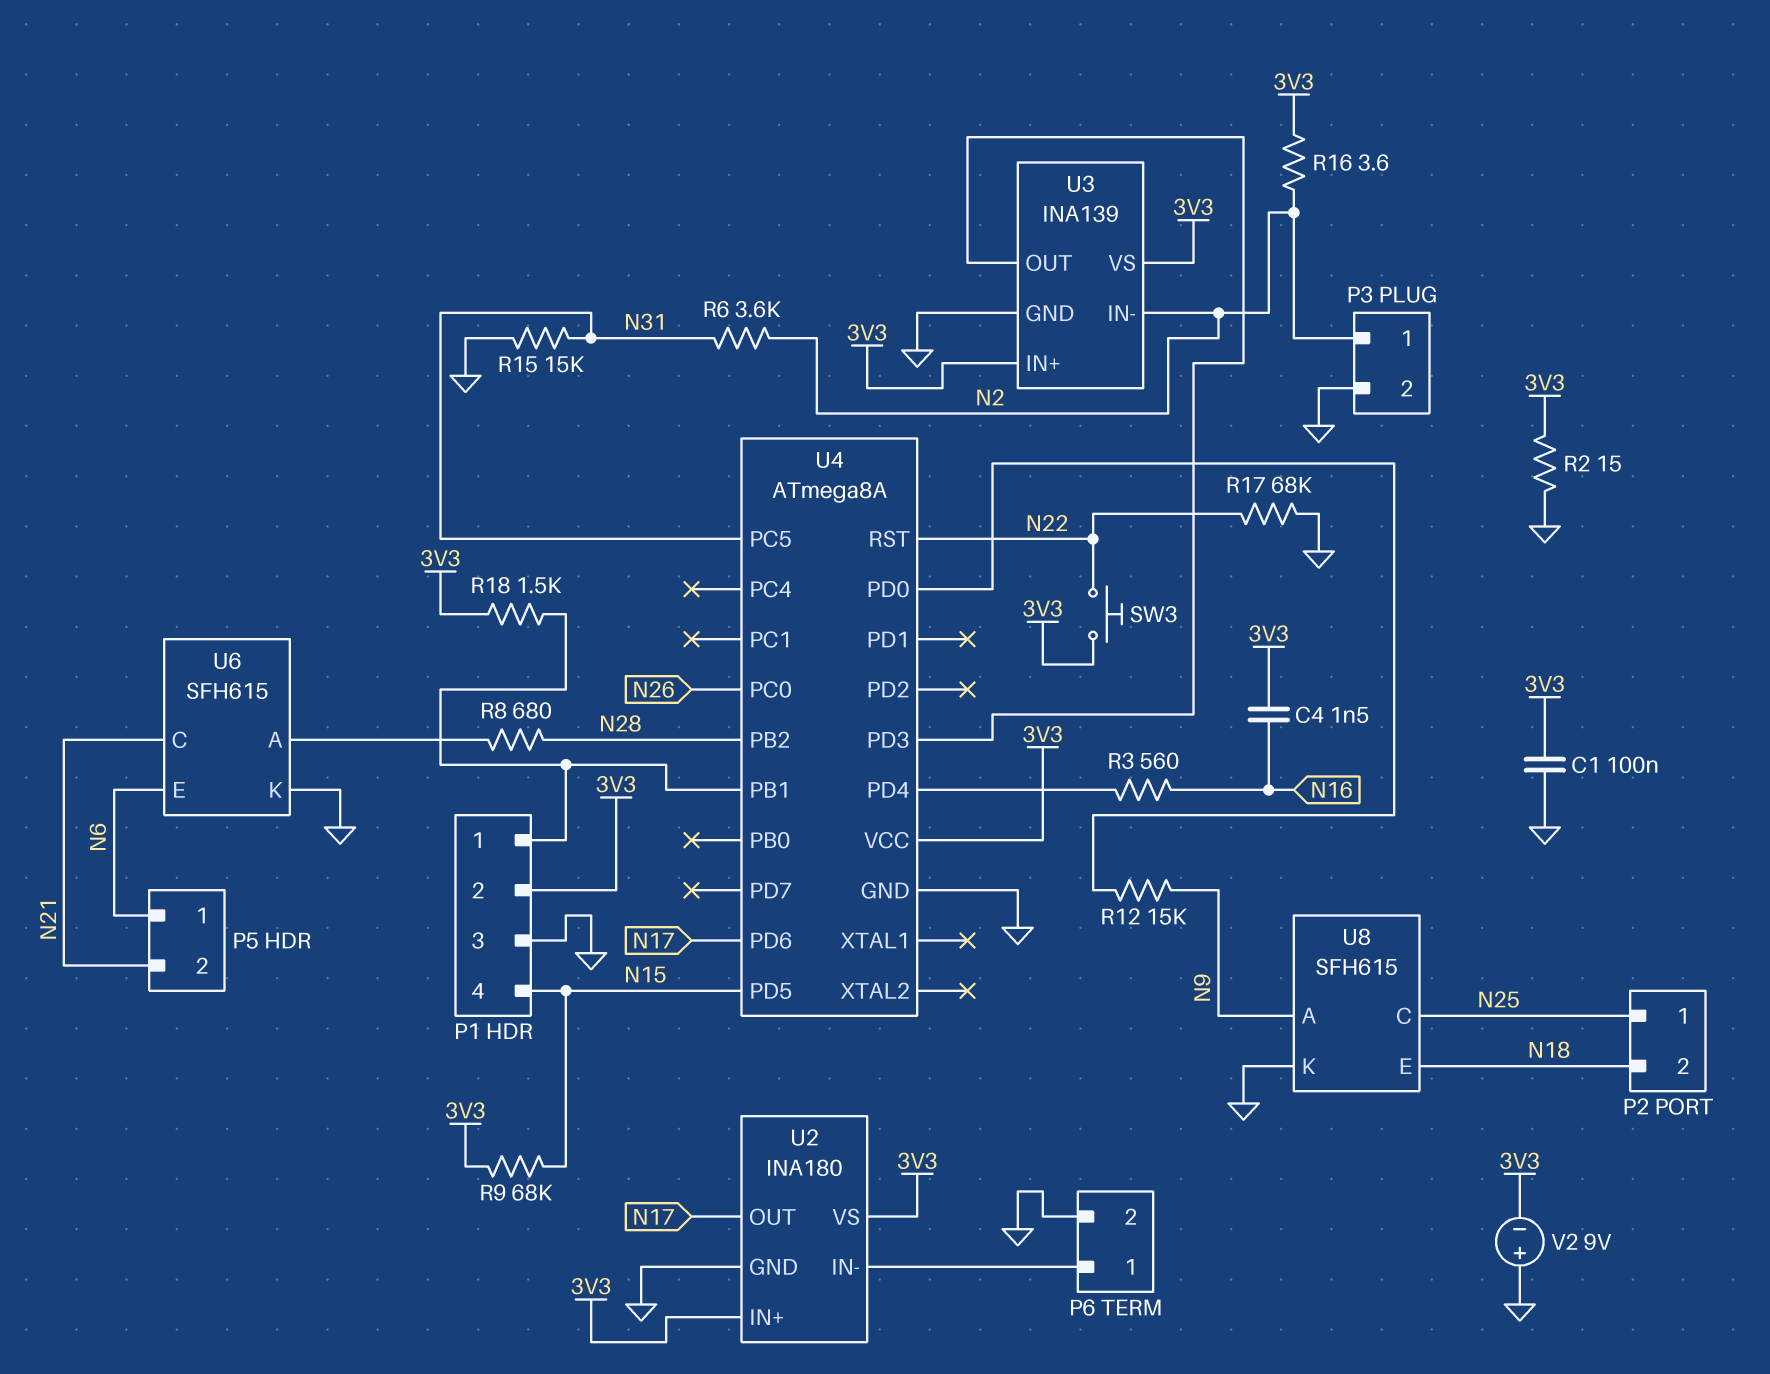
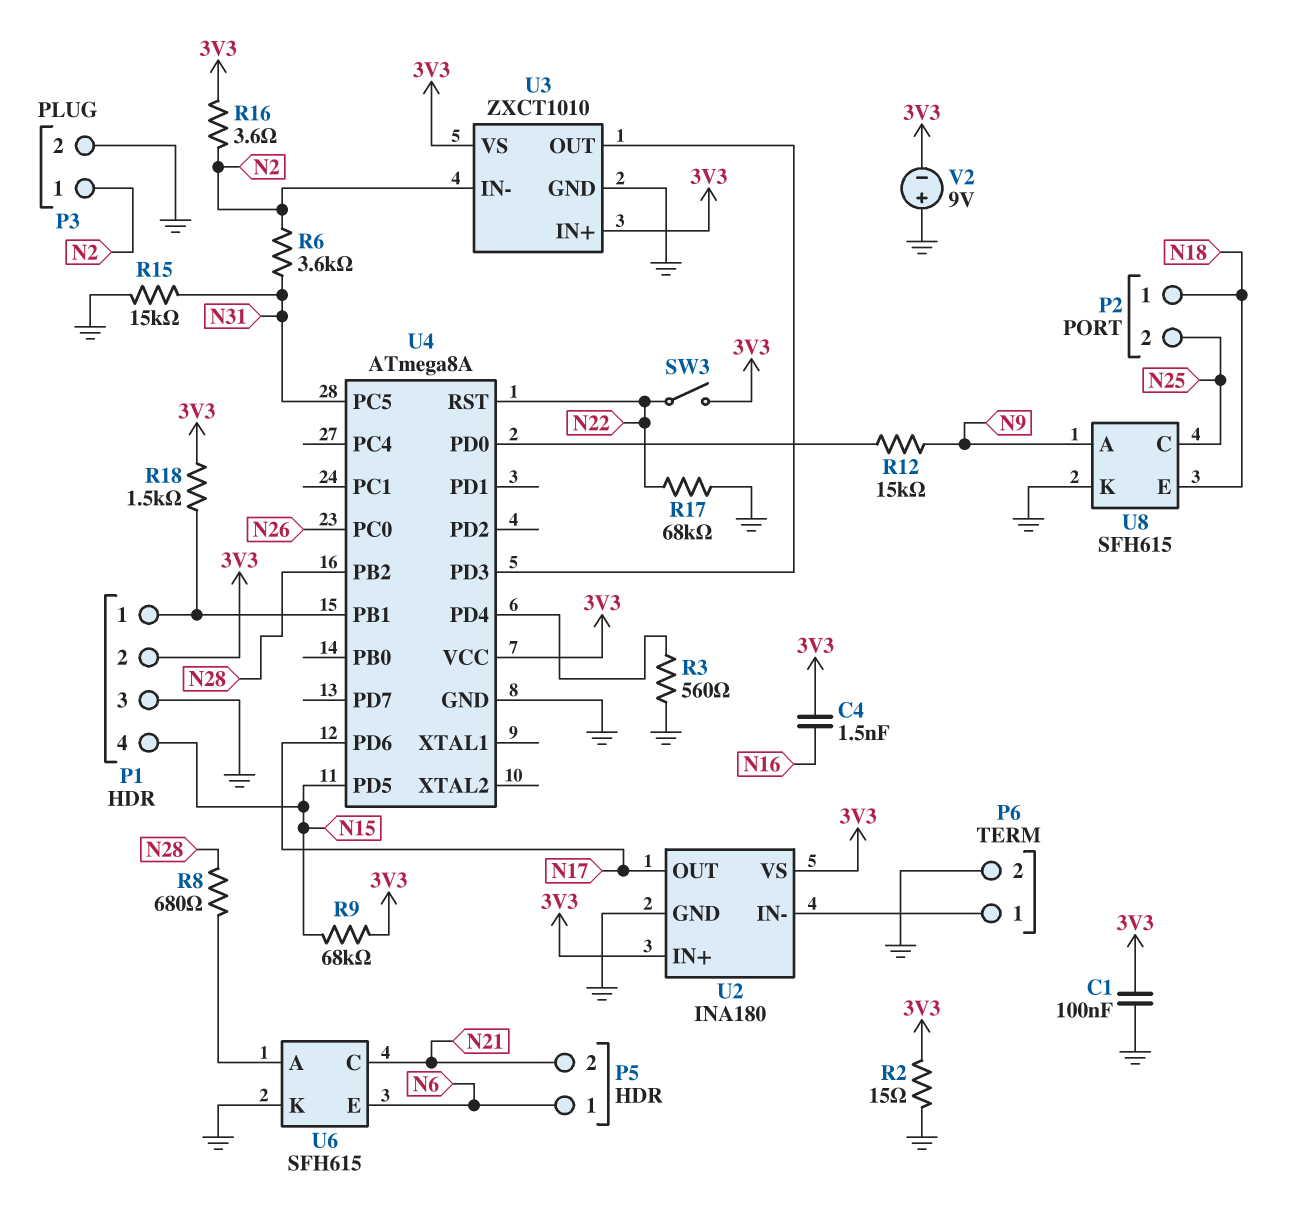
P2 pin 1: N25 -> N18
P2 pin 2: N18 -> N25
R3: 560 (N16, U4/PD4) -> 560 (GND, U4/PD4)
SW3: button (3V3, N22) -> switch (3V3, N22)
U3: INA139 -> ZXCT1010

